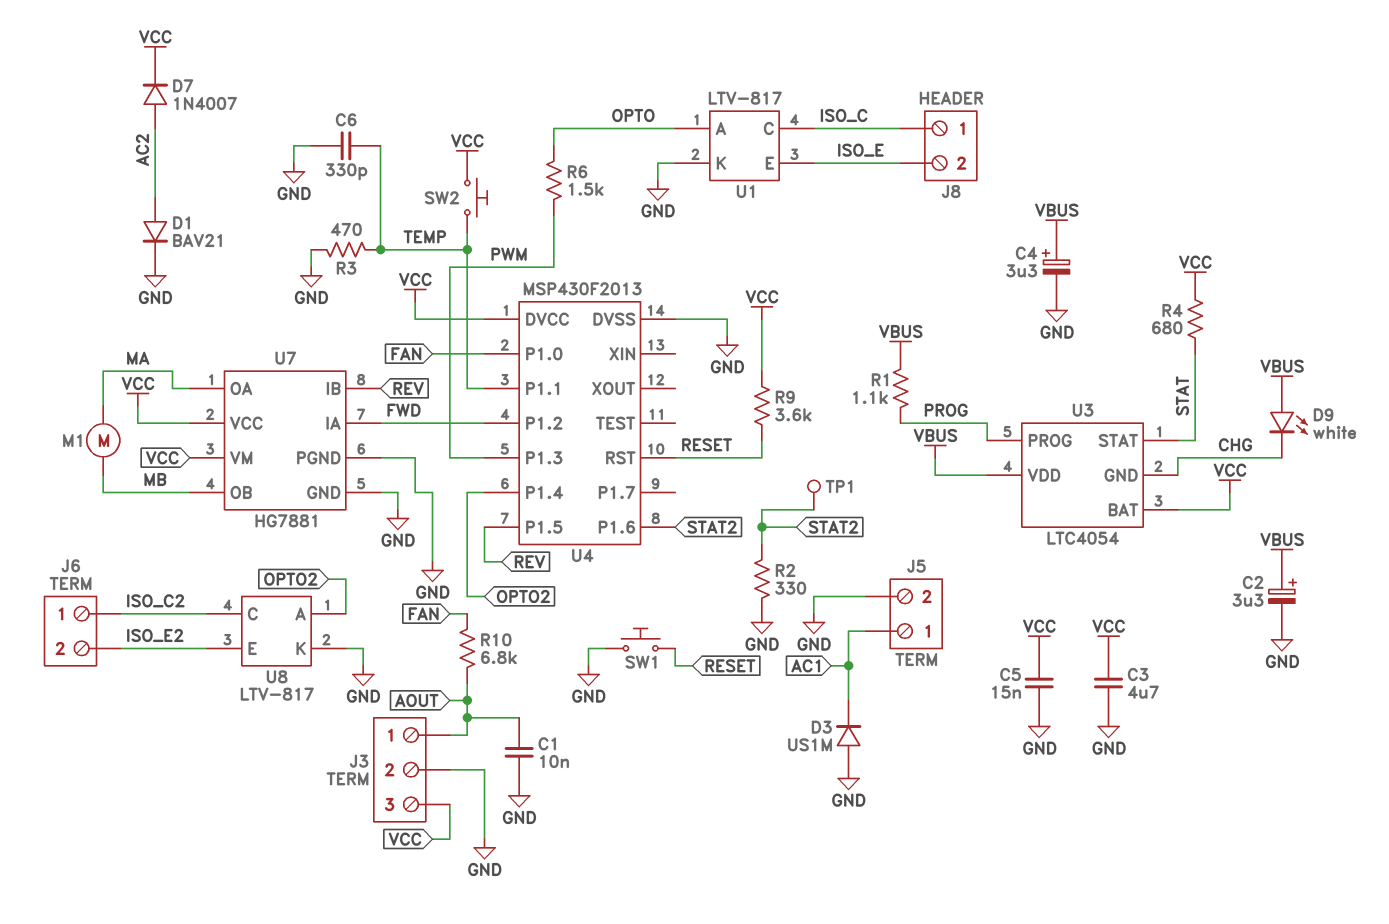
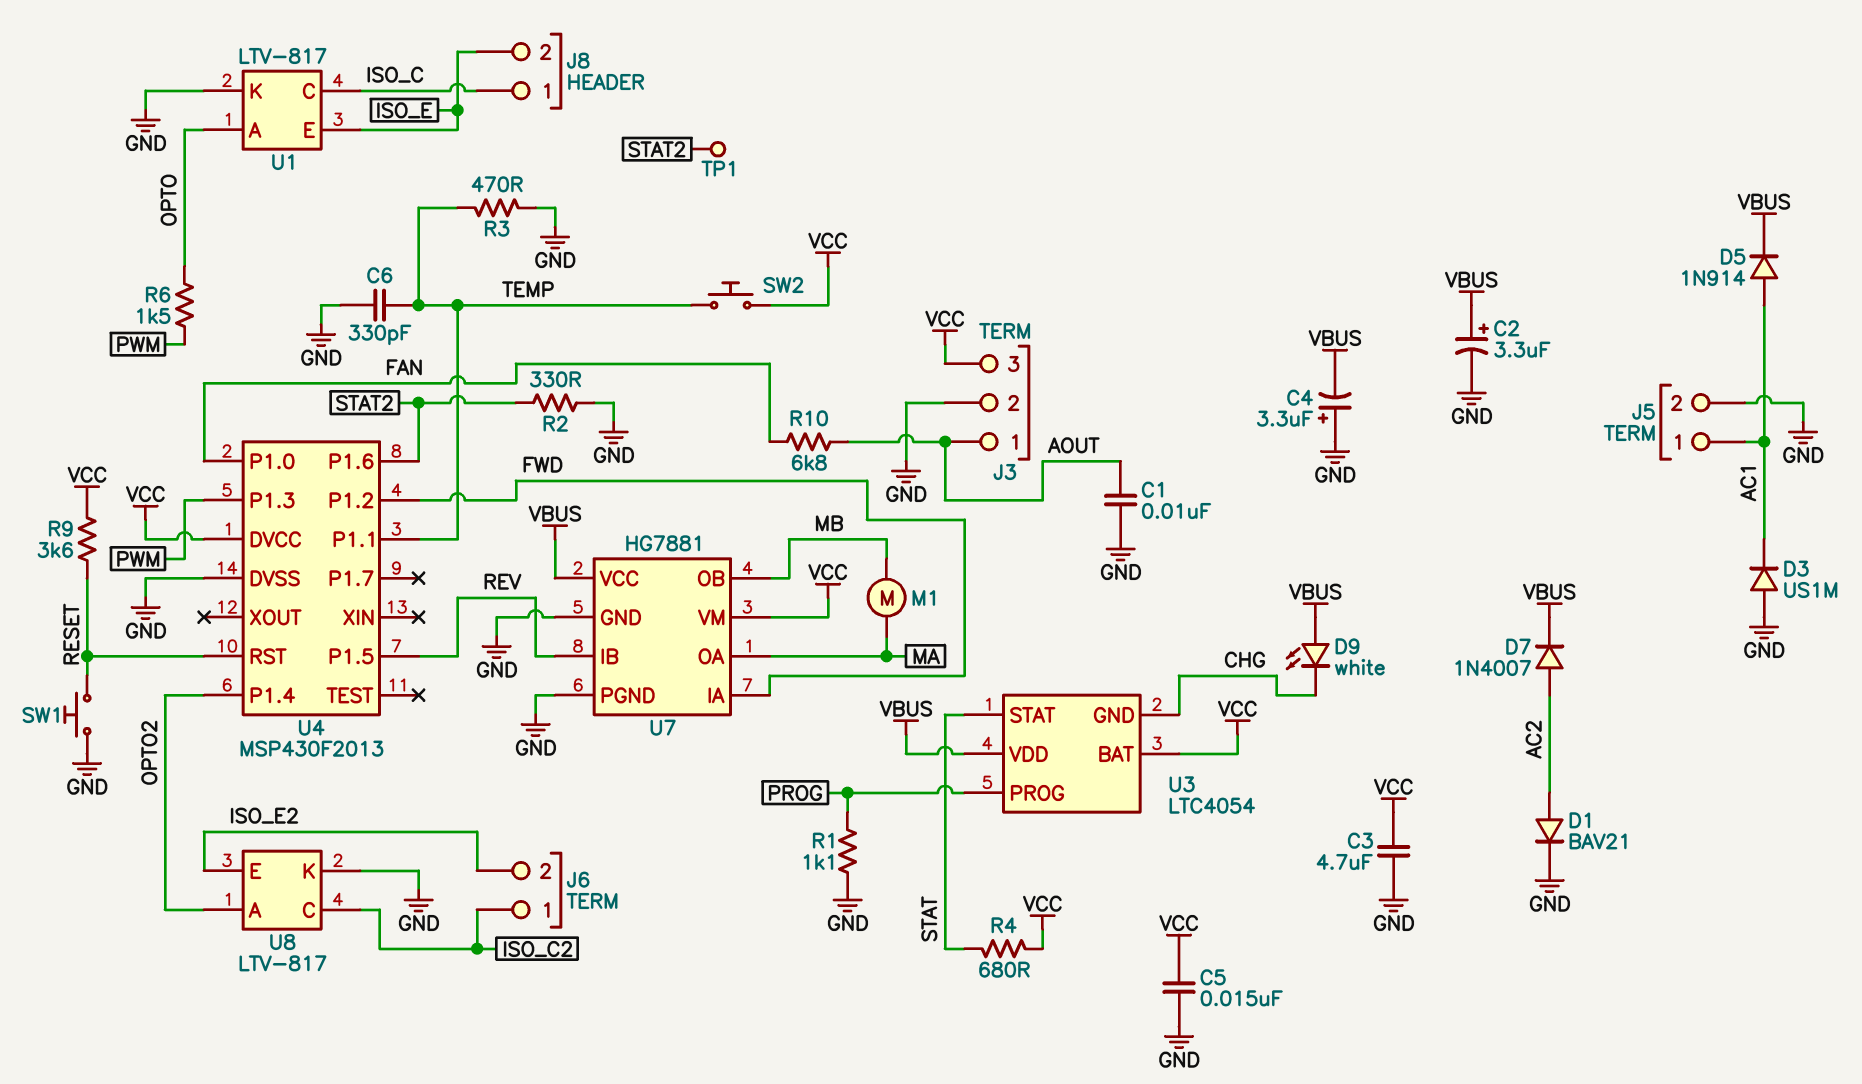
C4: 3.3uF (plus VBUS, minus GND) -> 3.3uF (plus GND, minus VBUS)
D5: none -> diode 1N914 (A AC1, K VBUS)
D7: diode 1N4007 (A AC2, K VCC) -> diode 1N4007 (A AC2, K VBUS)
R1: 1.1k (PROG, VBUS) -> 1.1k (GND, PROG)
U7 pin VCC: VCC -> VBUS

